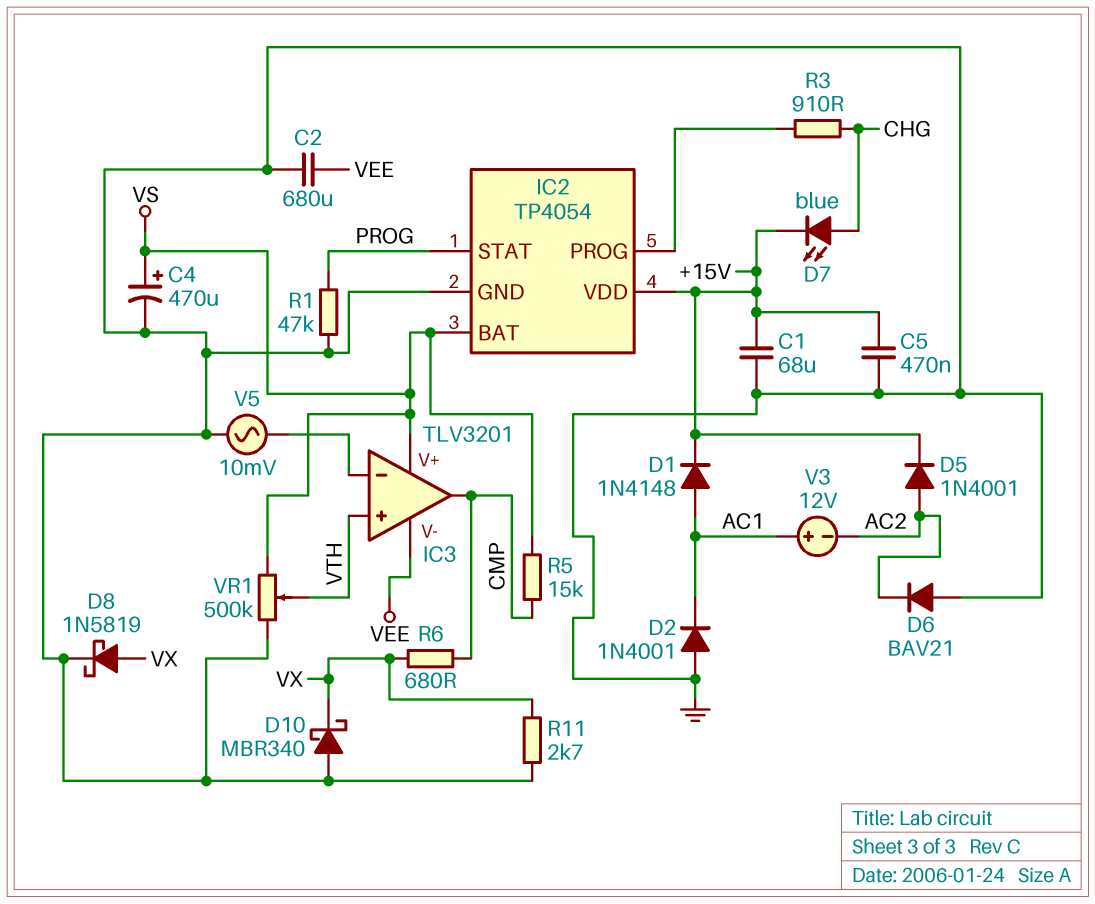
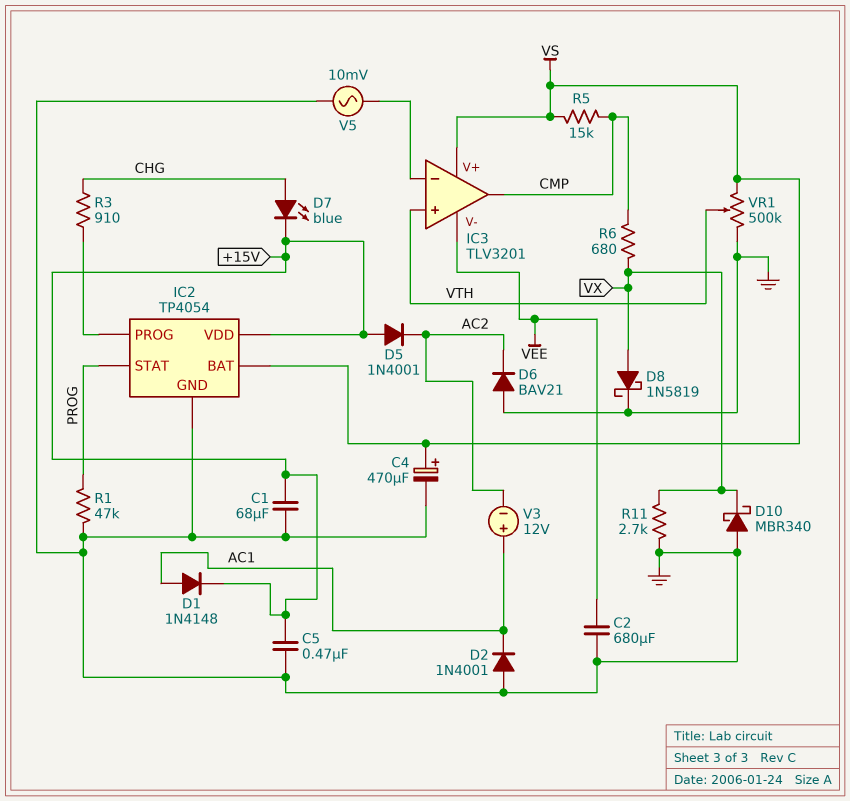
D5: diode 1N4001 (A AC2, K +15V) -> diode 1N4001 (A +15V, K AC2)

